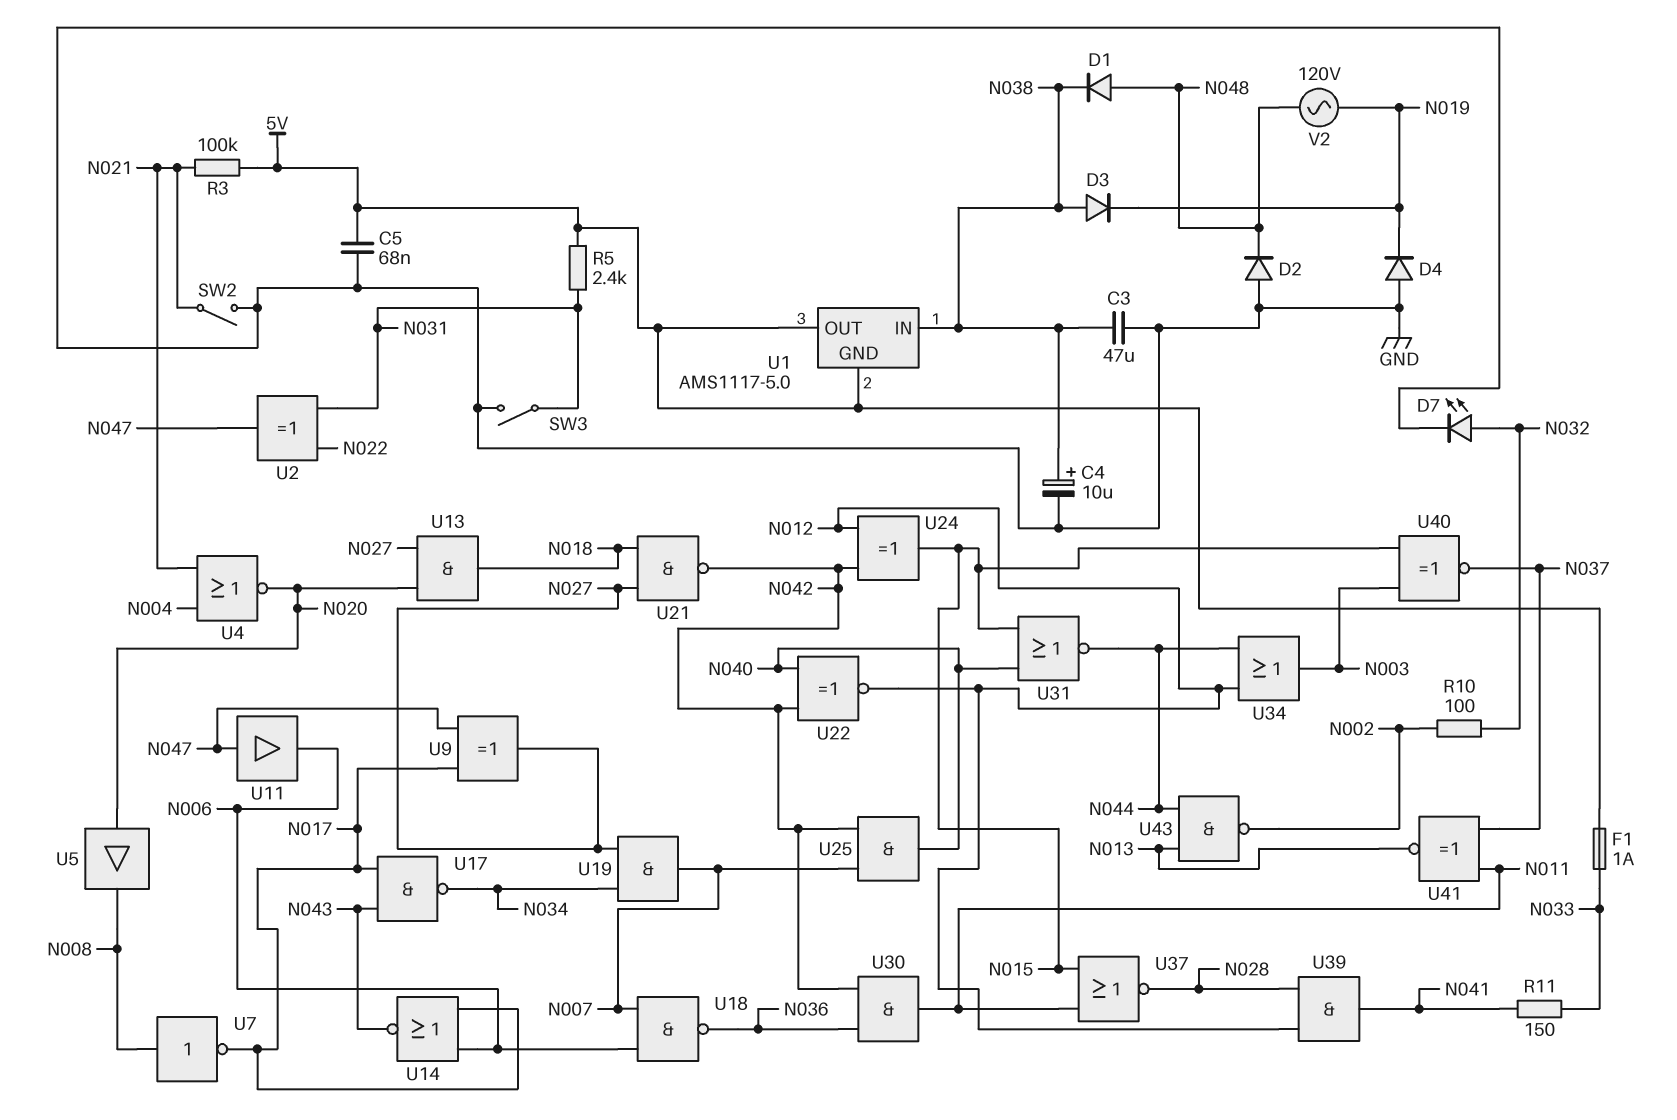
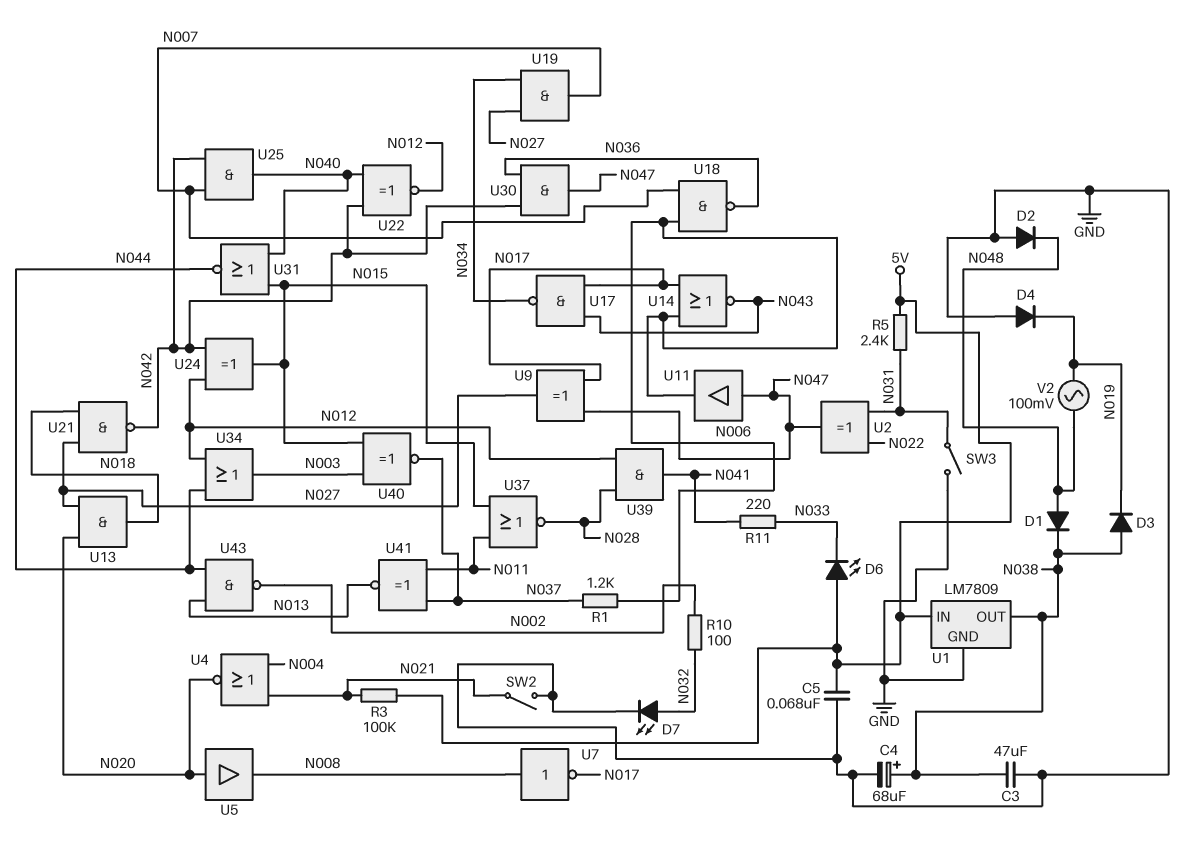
C4: 10uF (plus N038, minus GND) -> 68uF (plus N038, minus GND)
D6: none -> LED (A 5V, K N033)
F1: 1A (5V, N033) -> none
R1: none -> 1.2k (N006, N037)
R11: 150 (N033, N041) -> 220 (N033, N041)
U1: AMS1117-5.0 -> LM7809
U1 pin GND: 5V -> GND
U1 pin IN: N038 -> 5V
U1 pin OUT: 5V -> N038
U30: AND (in N036, in N042, out N011) -> AND (in N036, in N042, out N047)
V2: AC 120V (N019, N048) -> AC 100mV (N019, N048)

